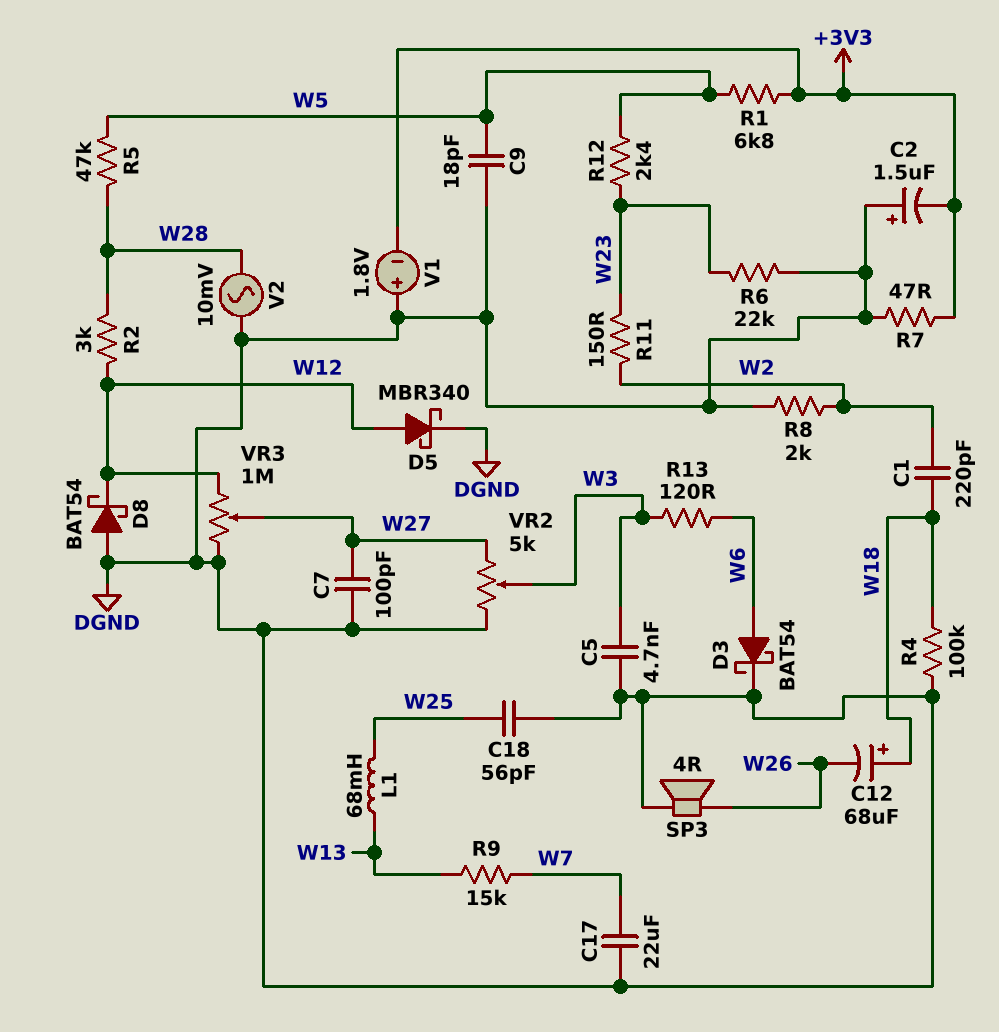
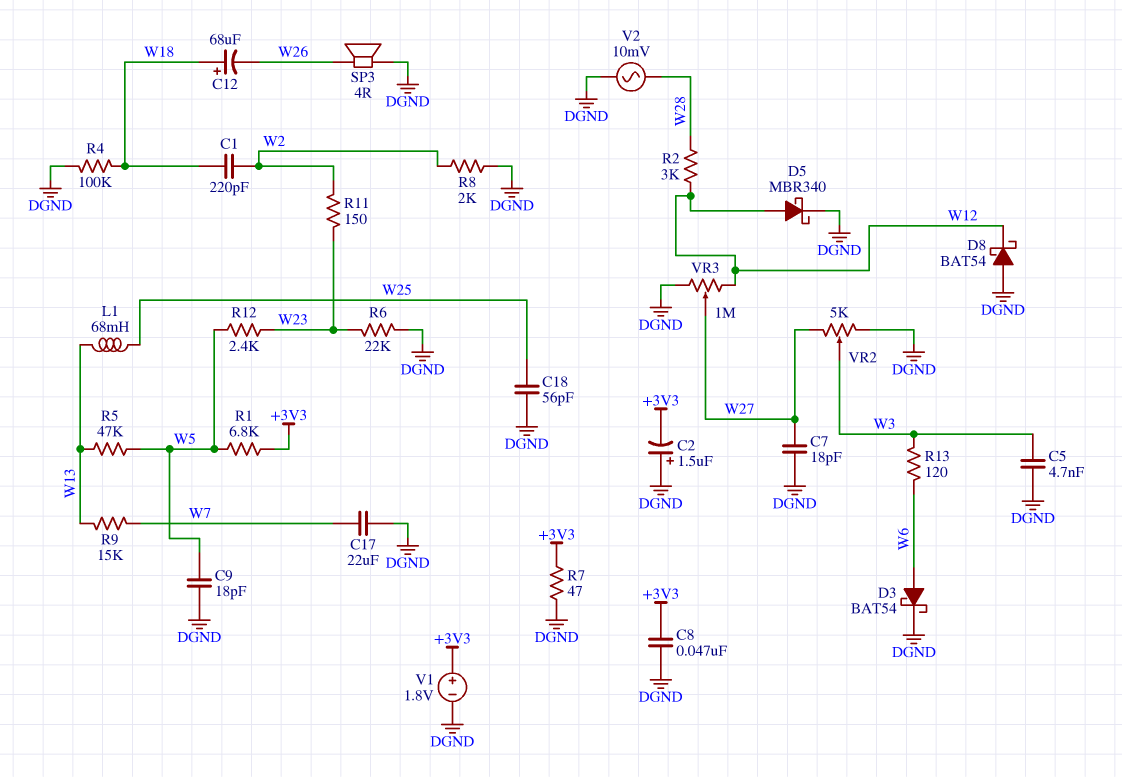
C7: 100pF (DGND, W27) -> 18pF (DGND, W27)
C8: none -> 47nF (+3V3, DGND)
R5: 47k (W5, W28) -> 47k (W5, W13)
V1: 1.8V (plus DGND, minus +3V3) -> 1.8V (plus +3V3, minus DGND)

